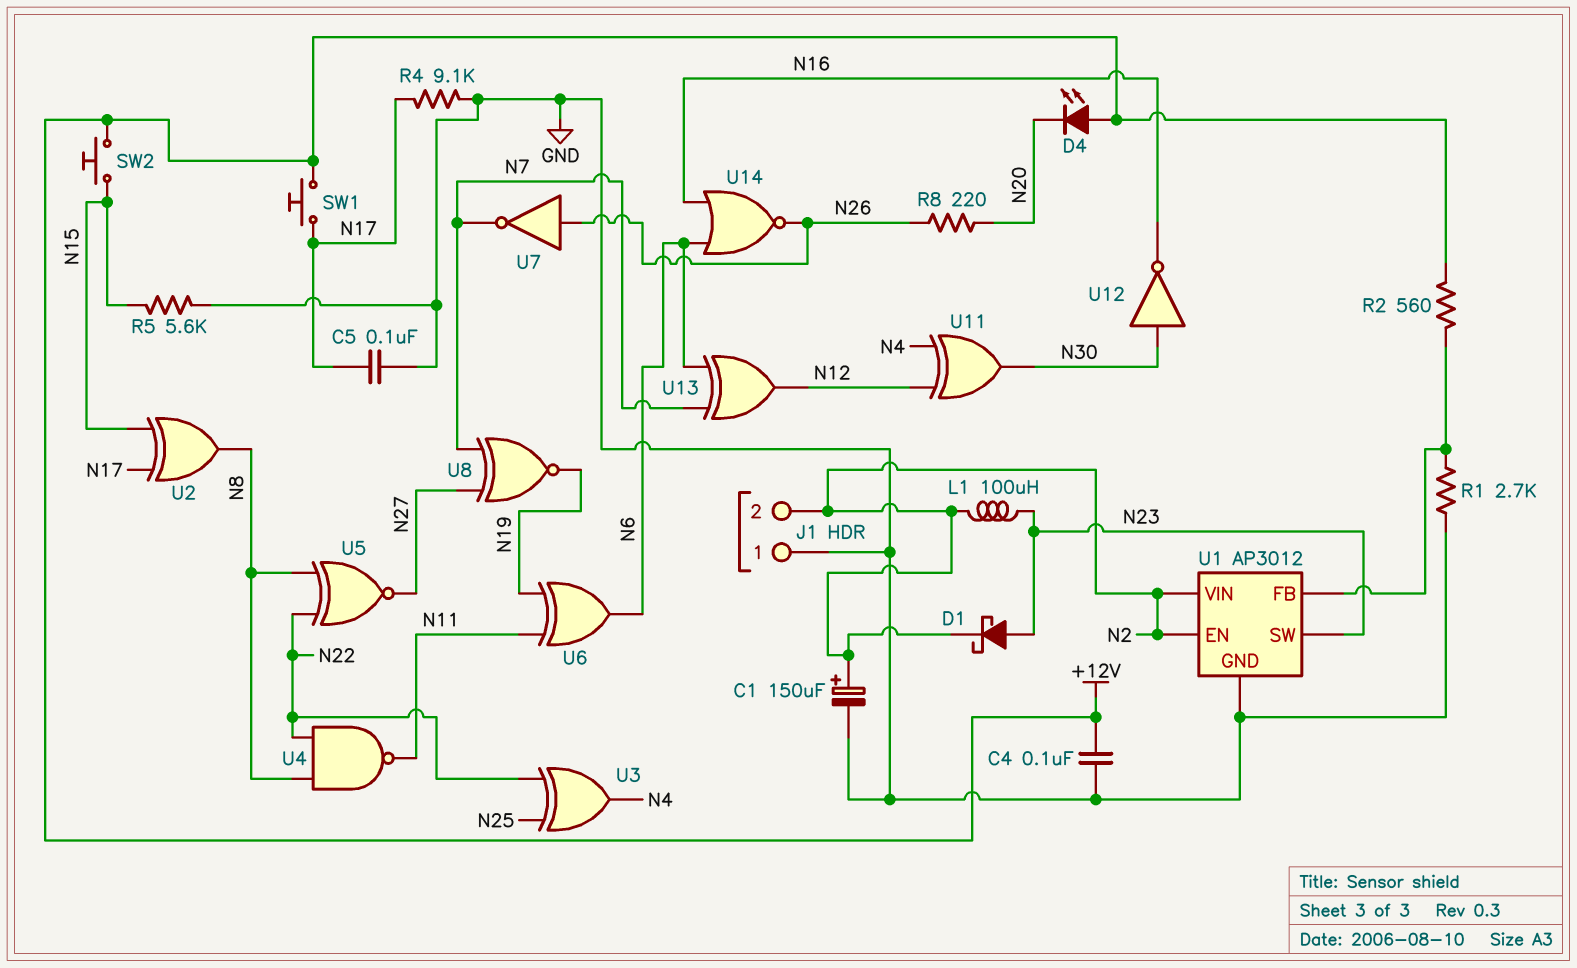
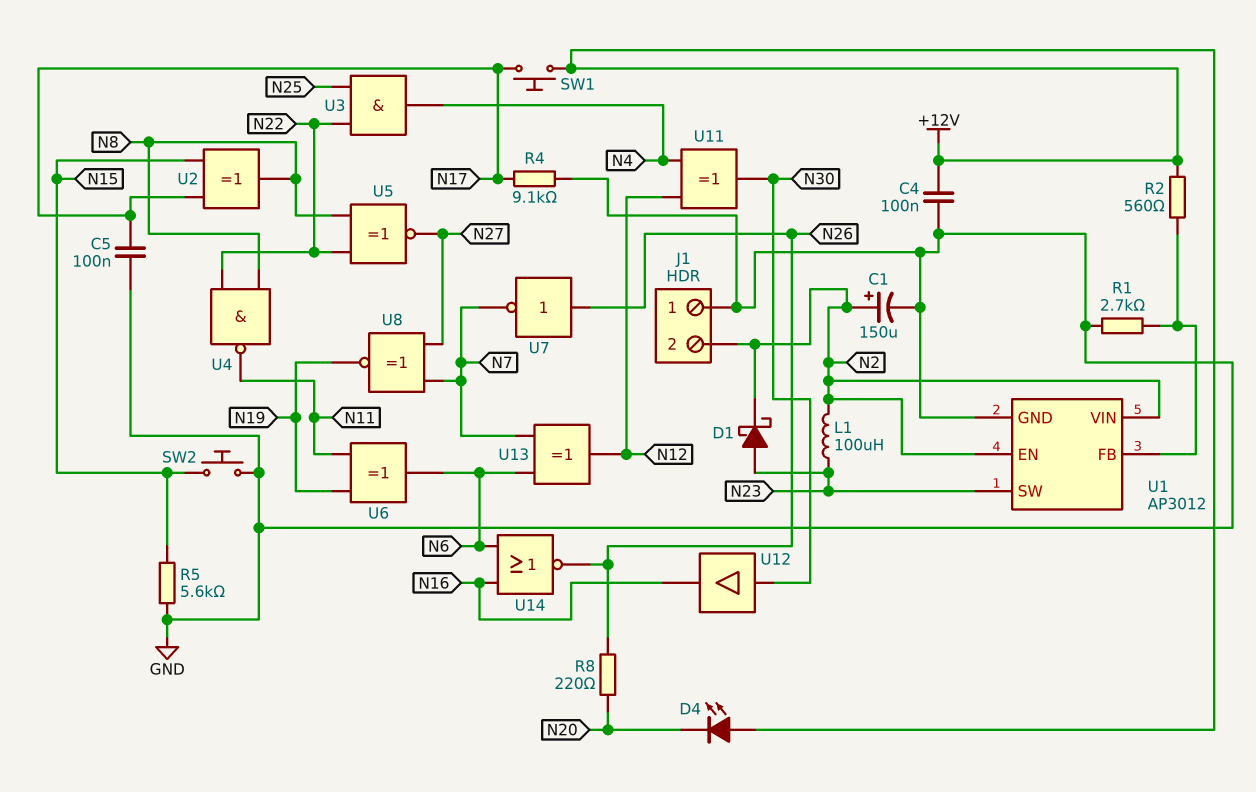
SW2: button (+12V, N15) -> button (GND, N15)
U3: XOR (in N22, in N25, out N4) -> AND (in N22, in N25, out N4)
U12: NOT (in N30, out N16) -> buffer (in N30, out N16)

